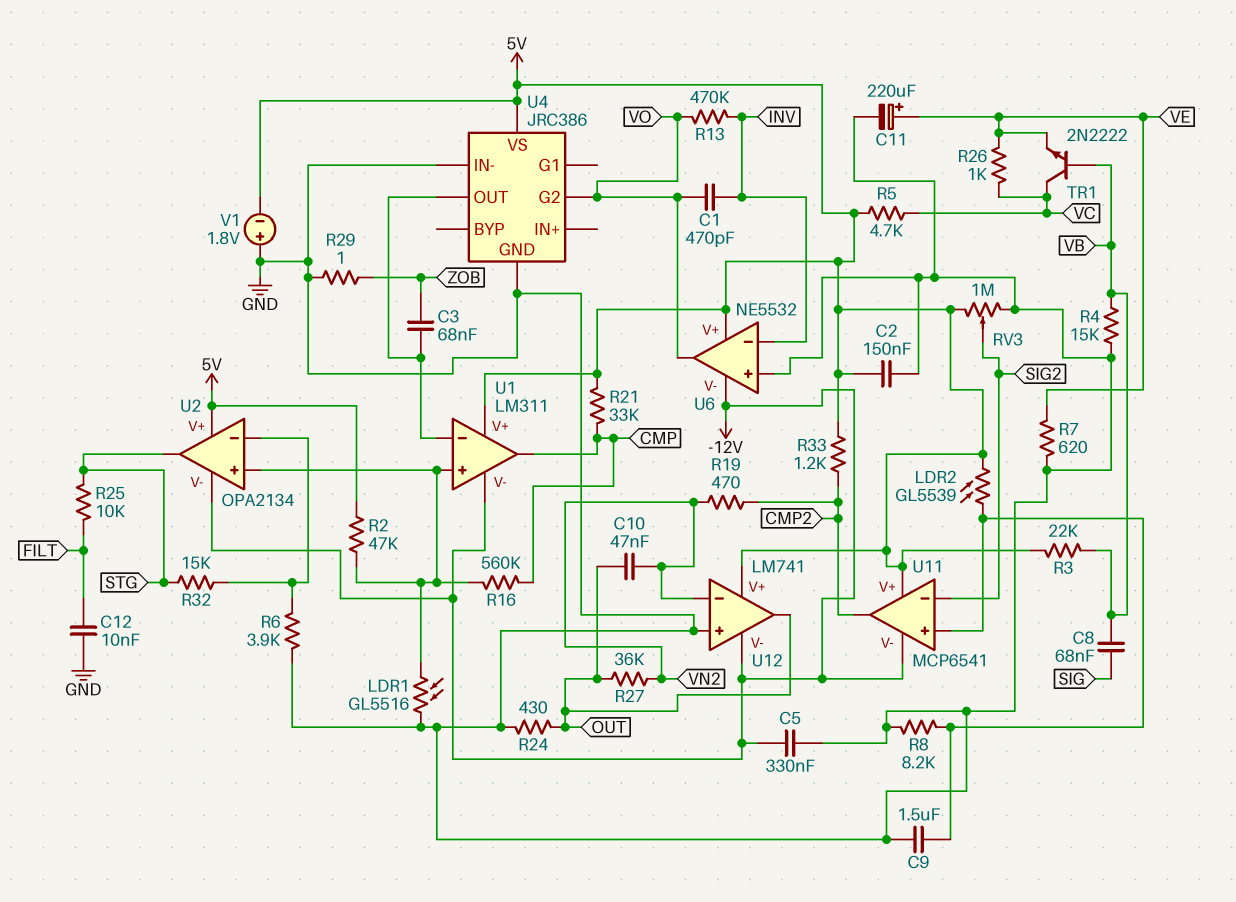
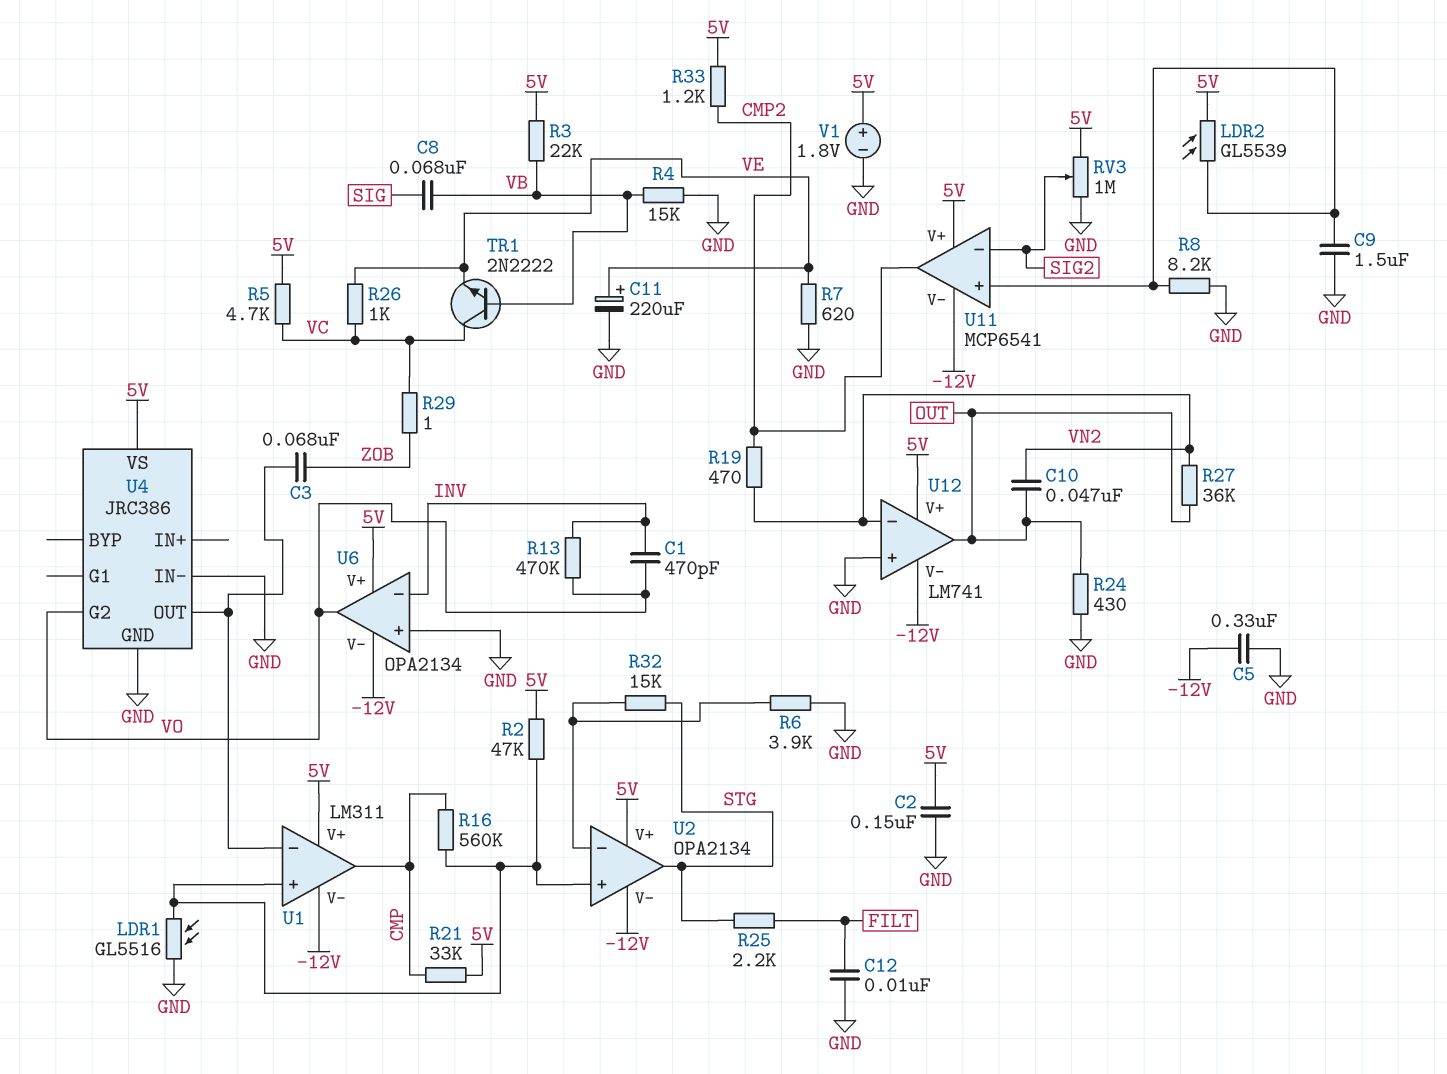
R25: 10k (FILT, STG) -> 2.2k (FILT, STG)
R29: 1 (GND, ZOB) -> 1 (VC, ZOB)
U6: NE5532 -> OPA2134
V1: 1.8V (plus GND, minus 5V) -> 1.8V (plus 5V, minus GND)

